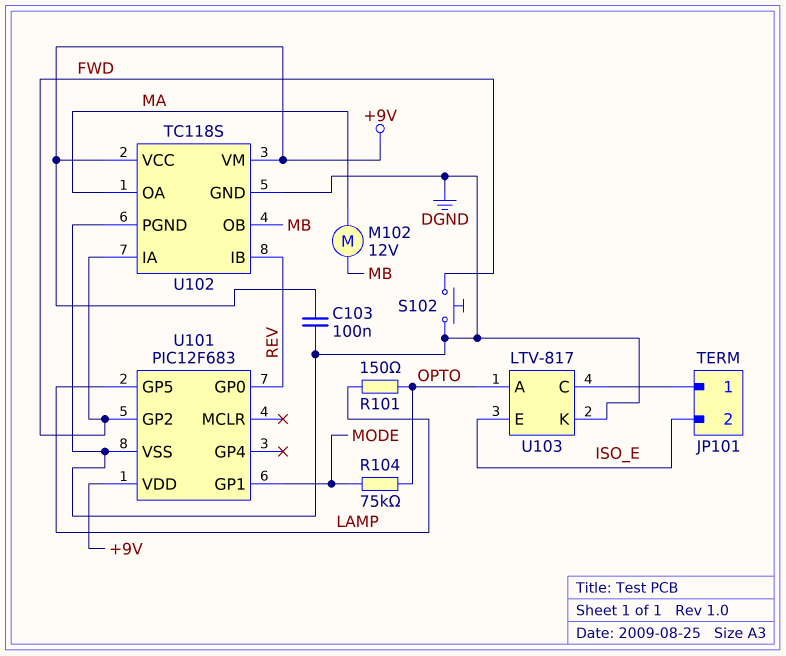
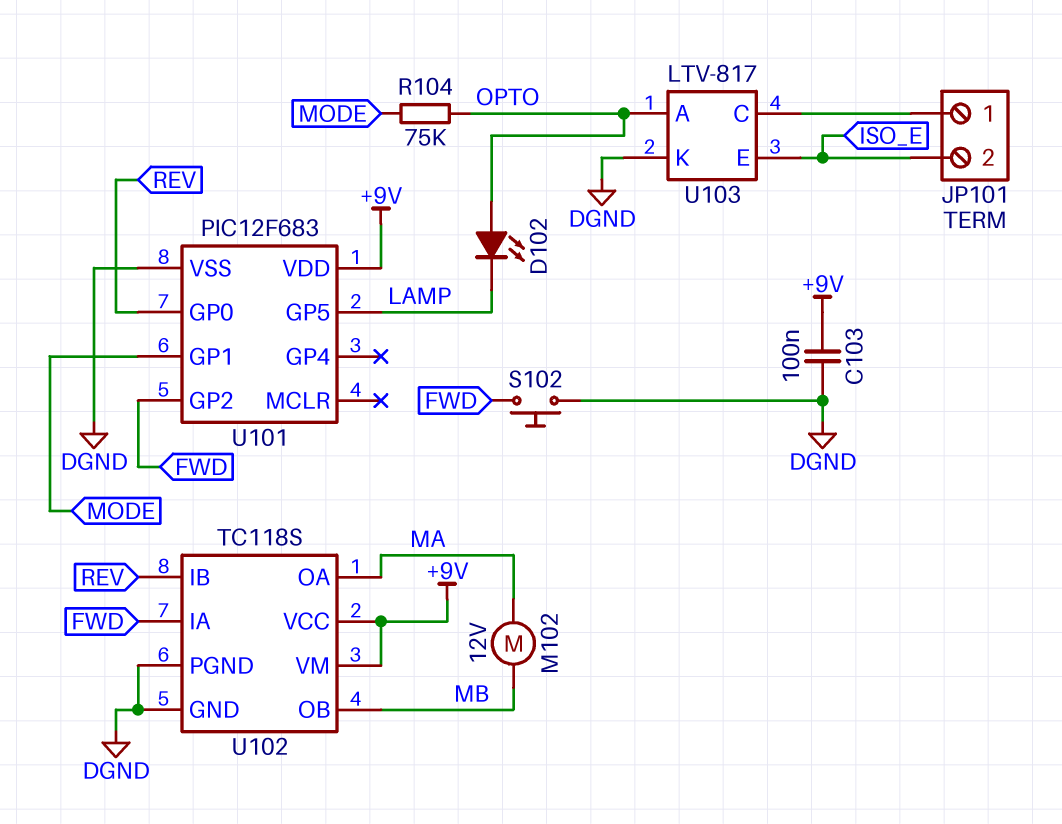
D102: none -> LED (A OPTO, K LAMP)
R101: 150 (LAMP, OPTO) -> none

